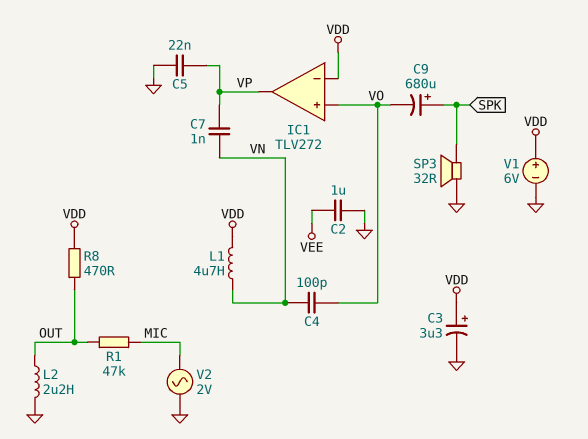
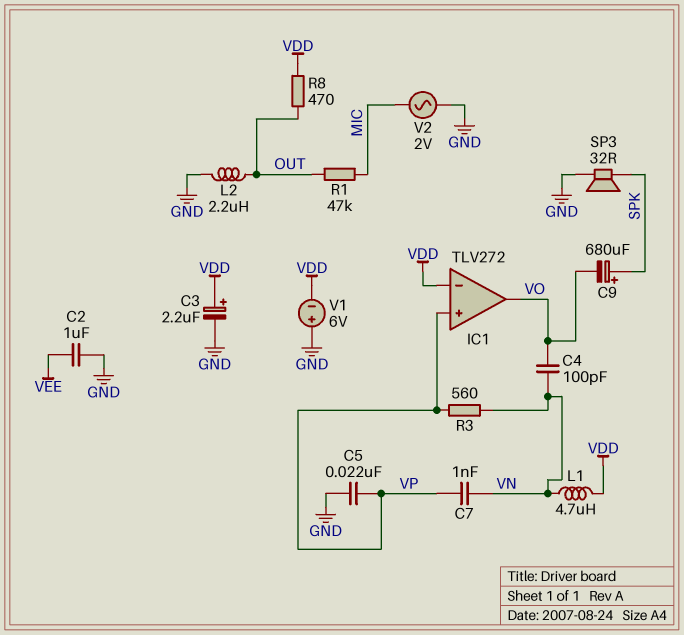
C3: 3.3uF (plus VDD, minus GND) -> 2.2uF (plus VDD, minus GND)
IC1 pin in+: VO -> VP
IC1 pin out: VP -> VO
R3: none -> 560 (VN, VP)
V1: 6V (plus VDD, minus GND) -> 6V (plus GND, minus VDD)

